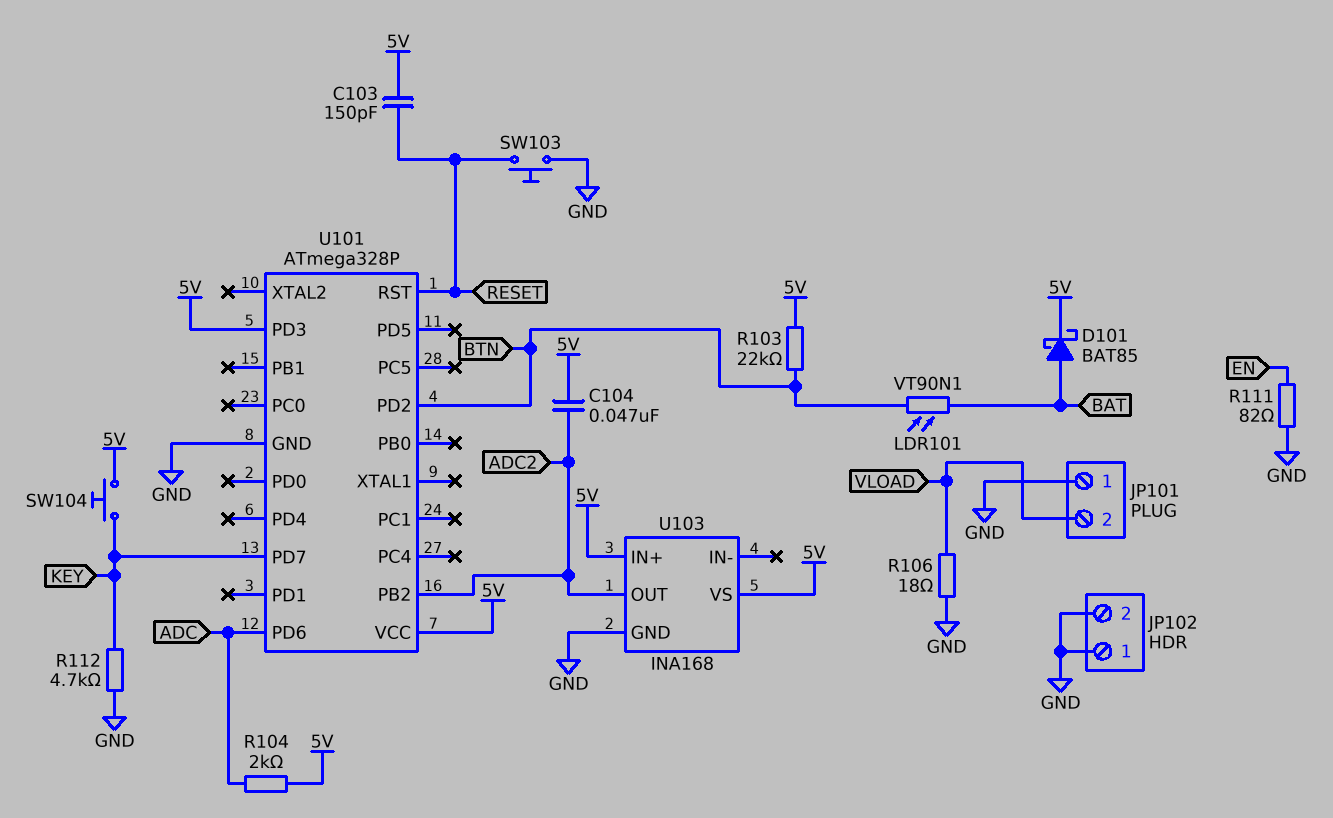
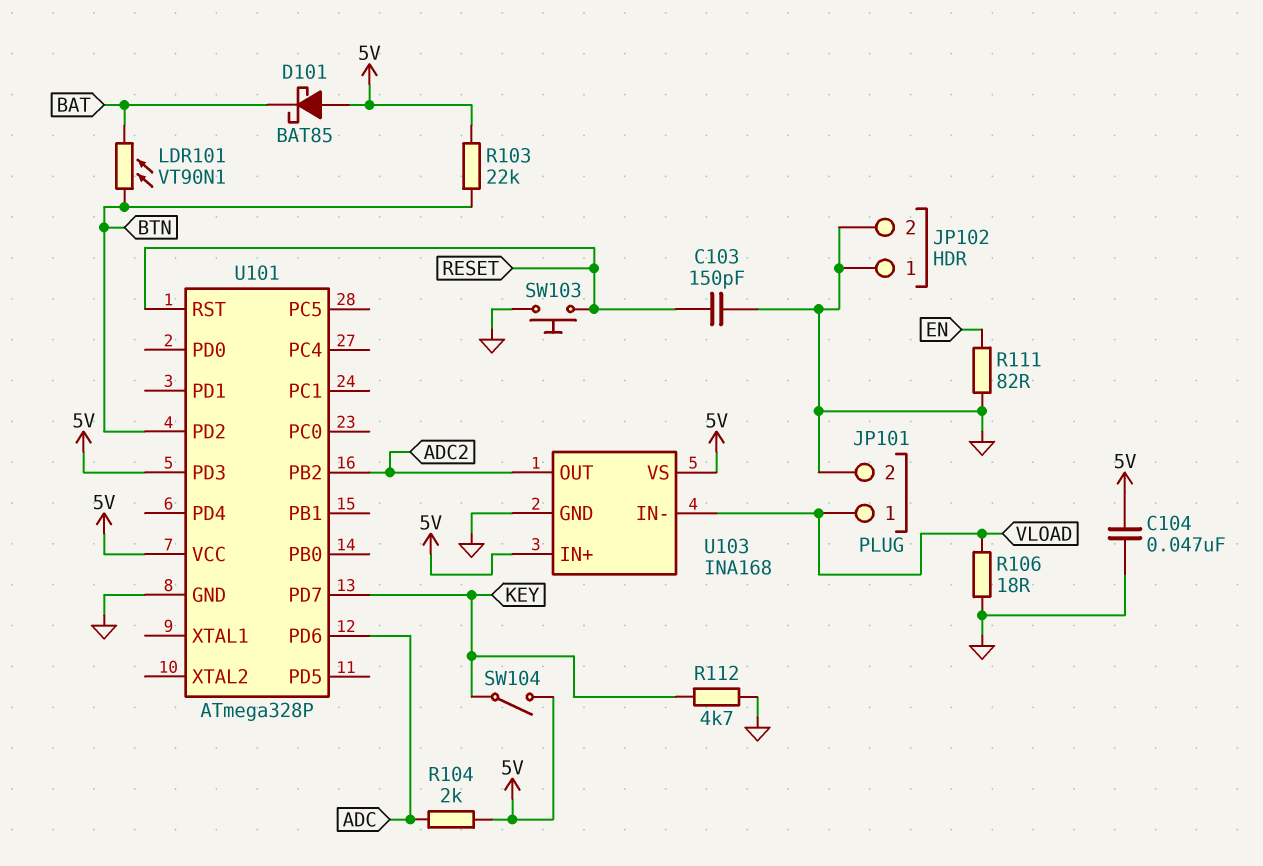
C103: 150pF (5V, RESET) -> 150pF (GND, RESET)
C104: 47nF (5V, ADC2) -> 47nF (5V, GND)
D101: schottky BAT85 (A BAT, K 5V) -> schottky BAT85 (A 5V, K BAT)
JP101 pin 1: GND -> VLOAD
JP101 pin 2: VLOAD -> GND
SW104: button (5V, KEY) -> switch (5V, KEY)
U103 pin IN-: none -> VLOAD

